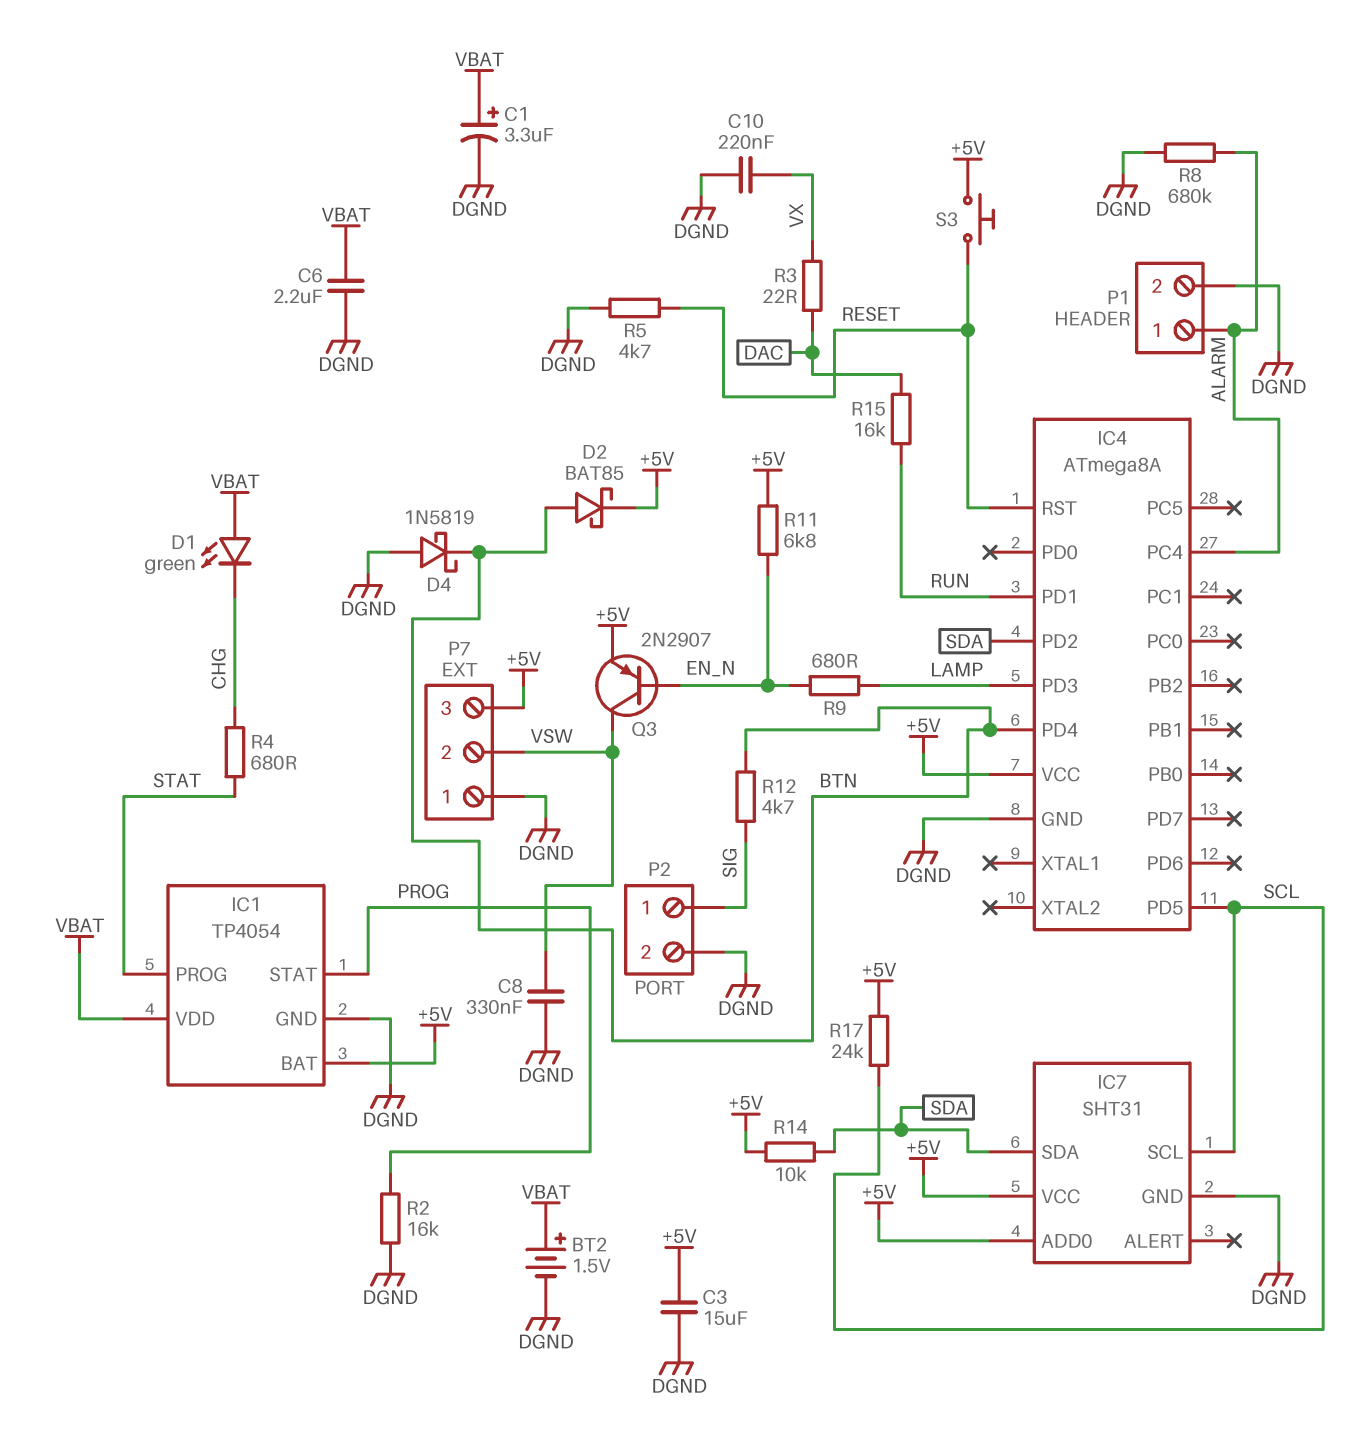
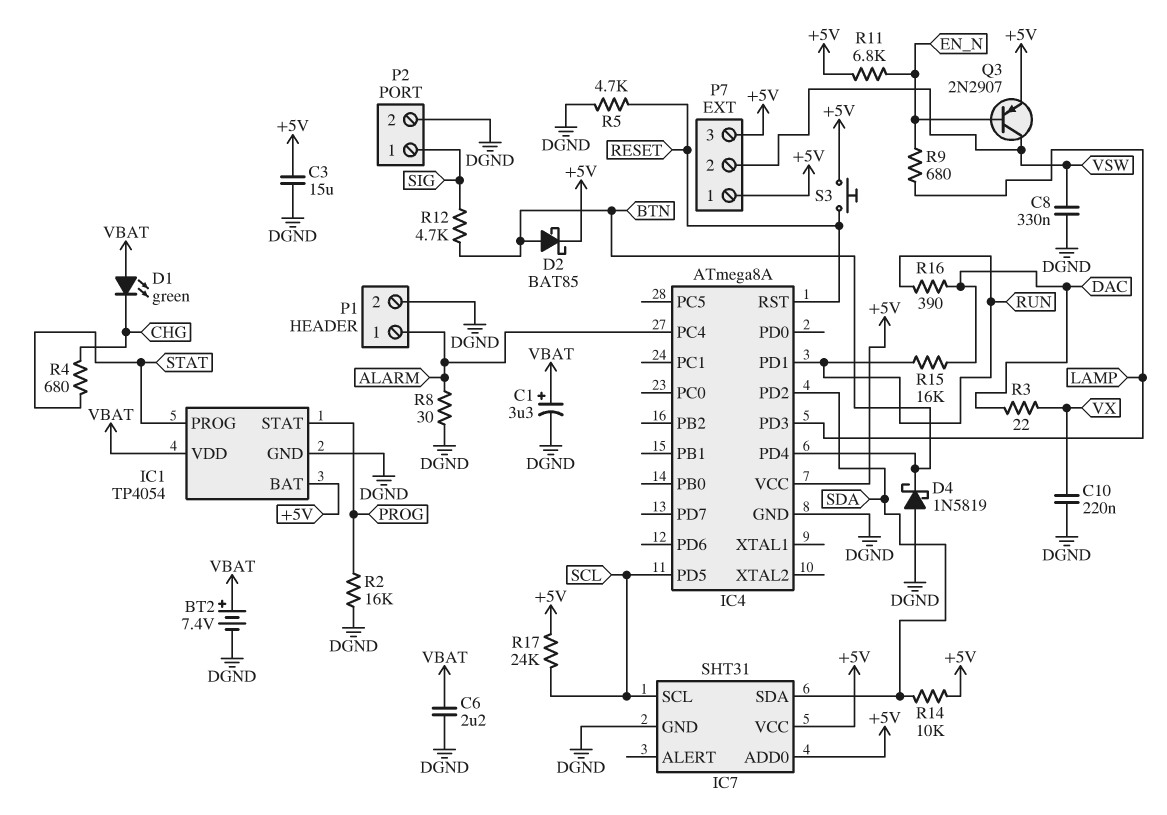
BT2: 1.5V (plus VBAT, minus DGND) -> 7.4V (plus VBAT, minus DGND)
P7 pin 1: DGND -> +5V
R8: 680k (ALARM, DGND) -> 30 (ALARM, DGND)
R16: none -> 390 (DAC, RUN)

